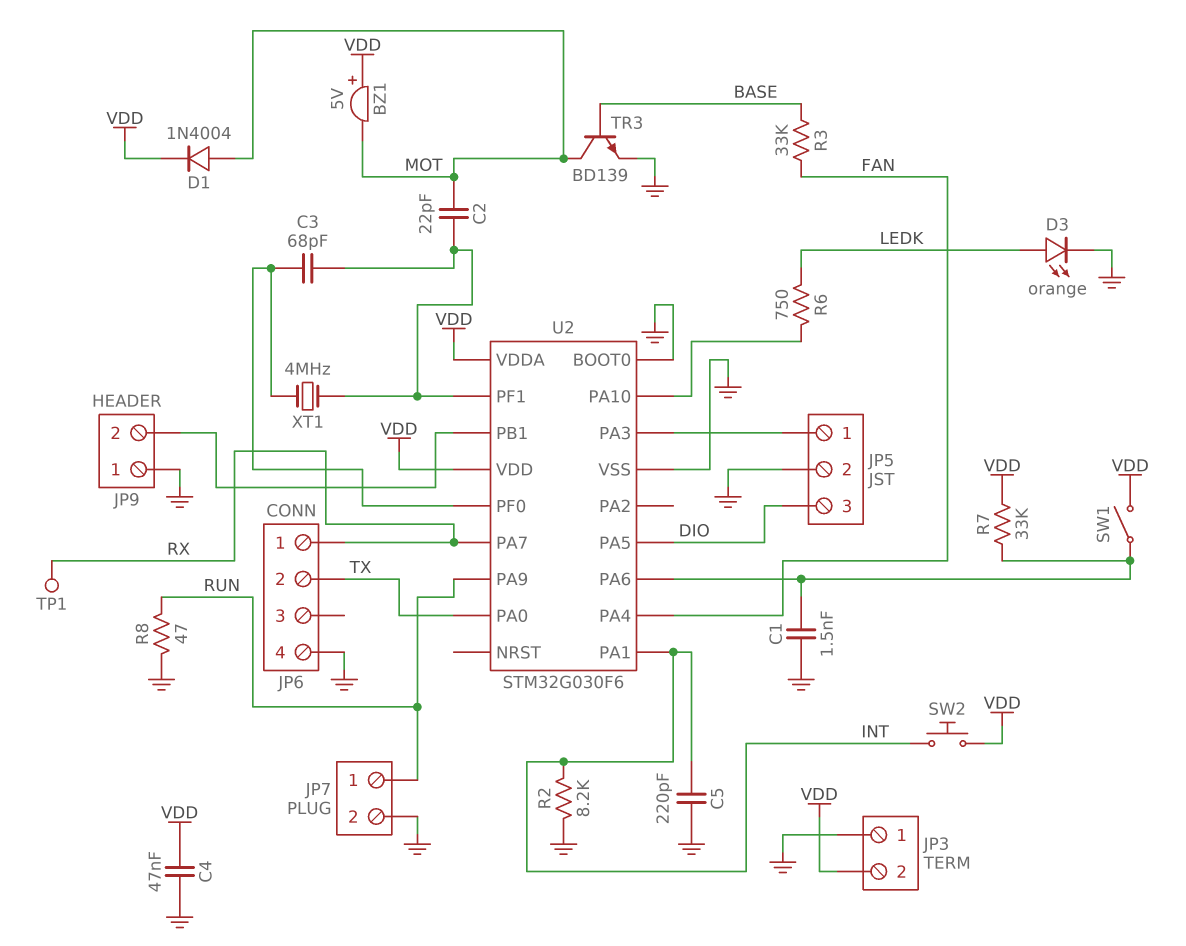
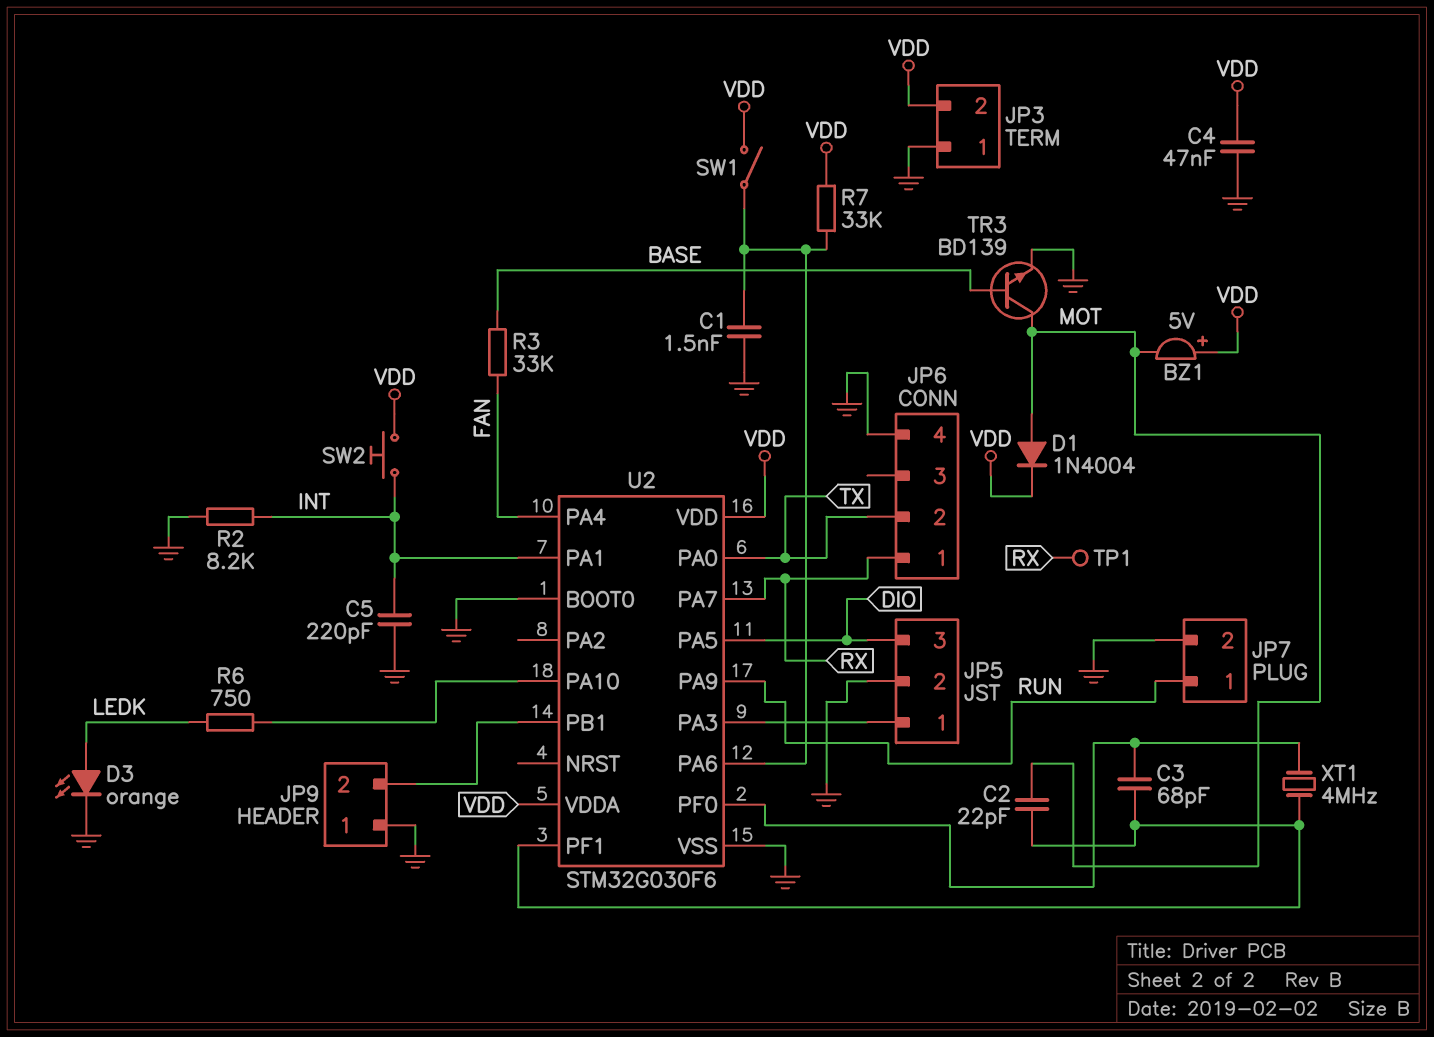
R8: 47 (GND, RUN) -> none

